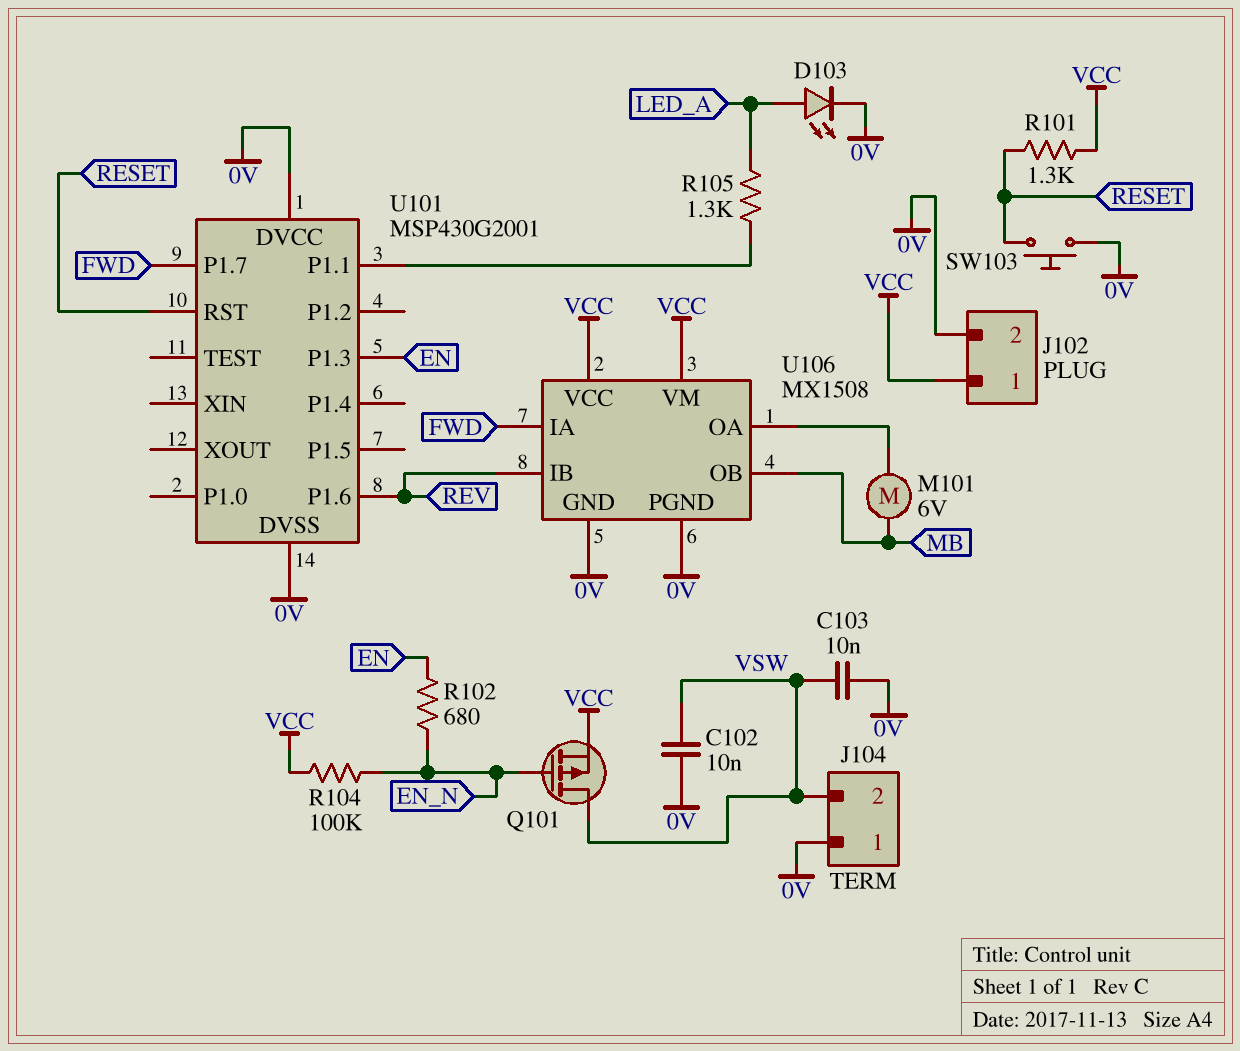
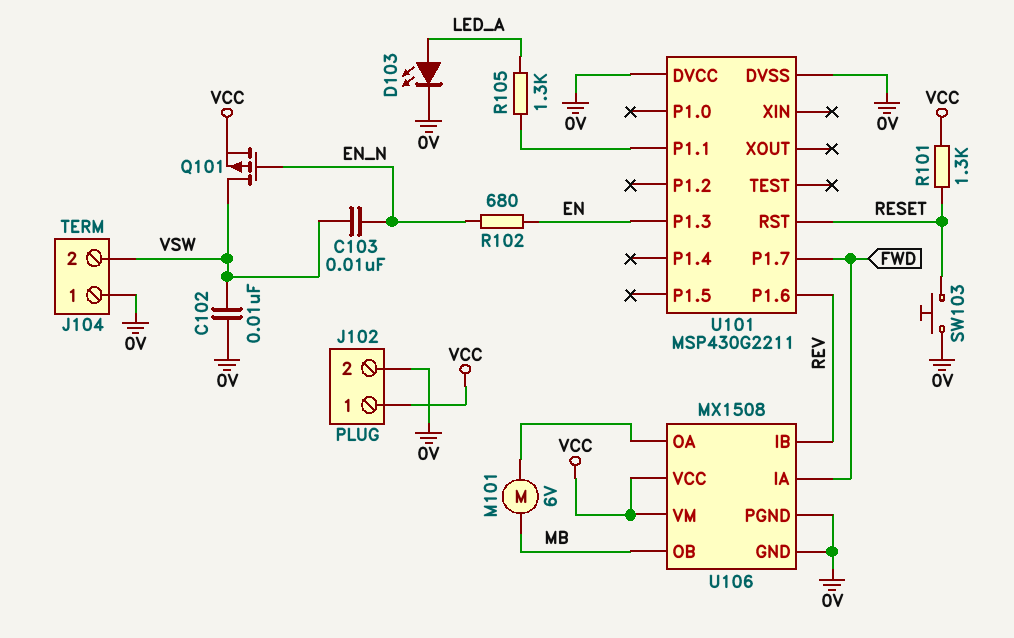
C103: 10nF (0V, VSW) -> 10nF (EN_N, VSW)
R104: 100k (EN_N, VCC) -> none
U101: MSP430G2001 -> MSP430G2211

